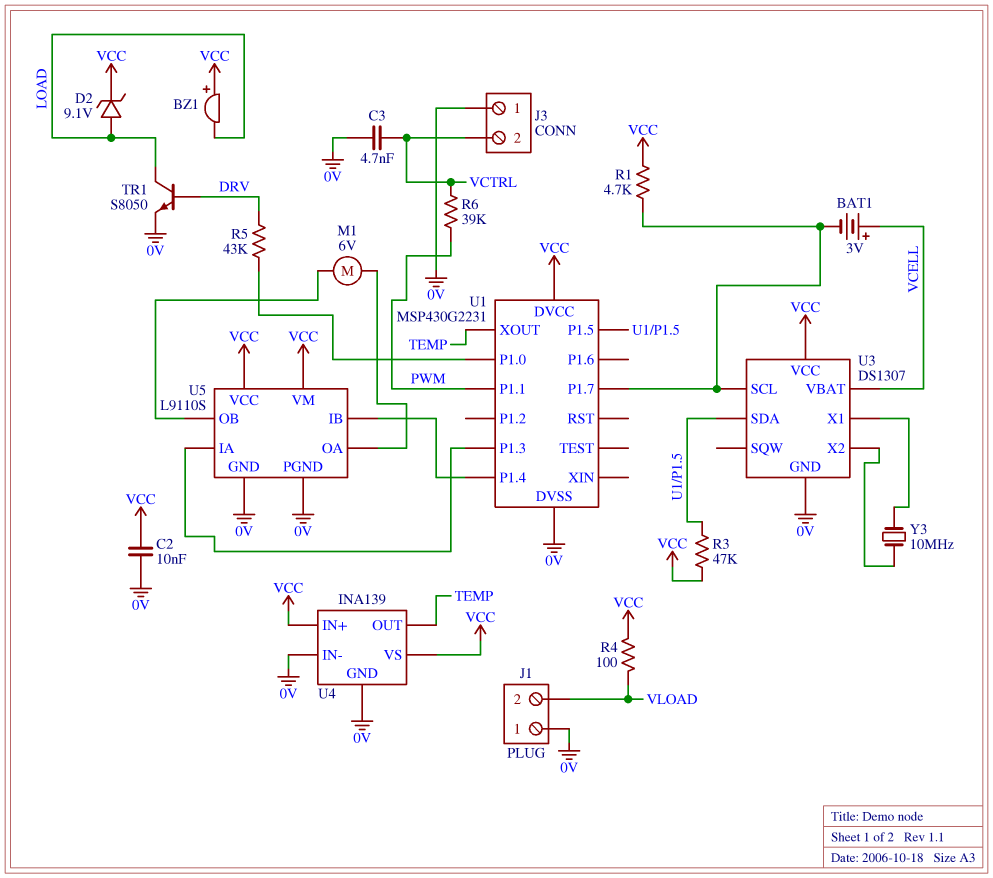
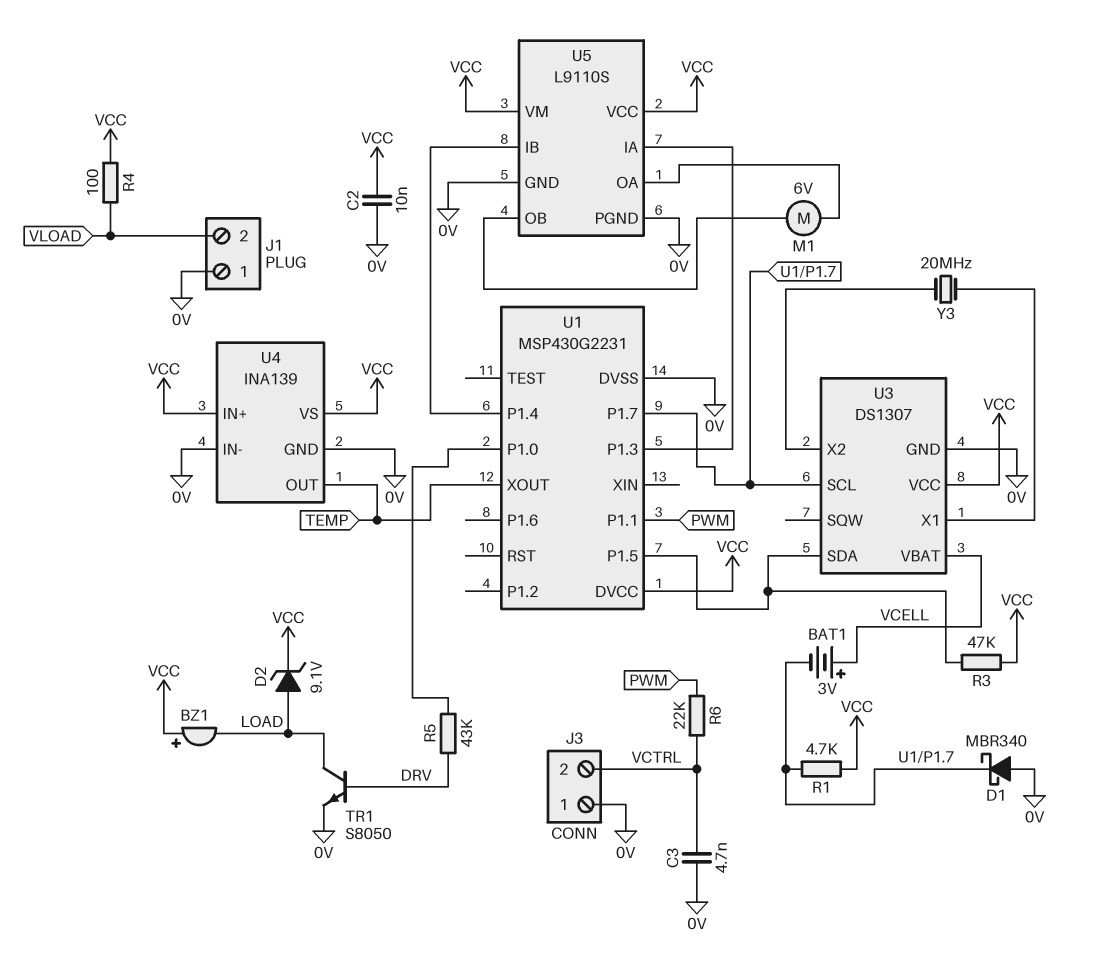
D1: none -> schottky MBR340 (A 0V, K U1/P1.7)
R6: 39k (PWM, VCTRL) -> 22k (PWM, VCTRL)
Y3: 10MHz (U3/X1, U3/X2) -> 20MHz (U3/X1, U3/X2)

